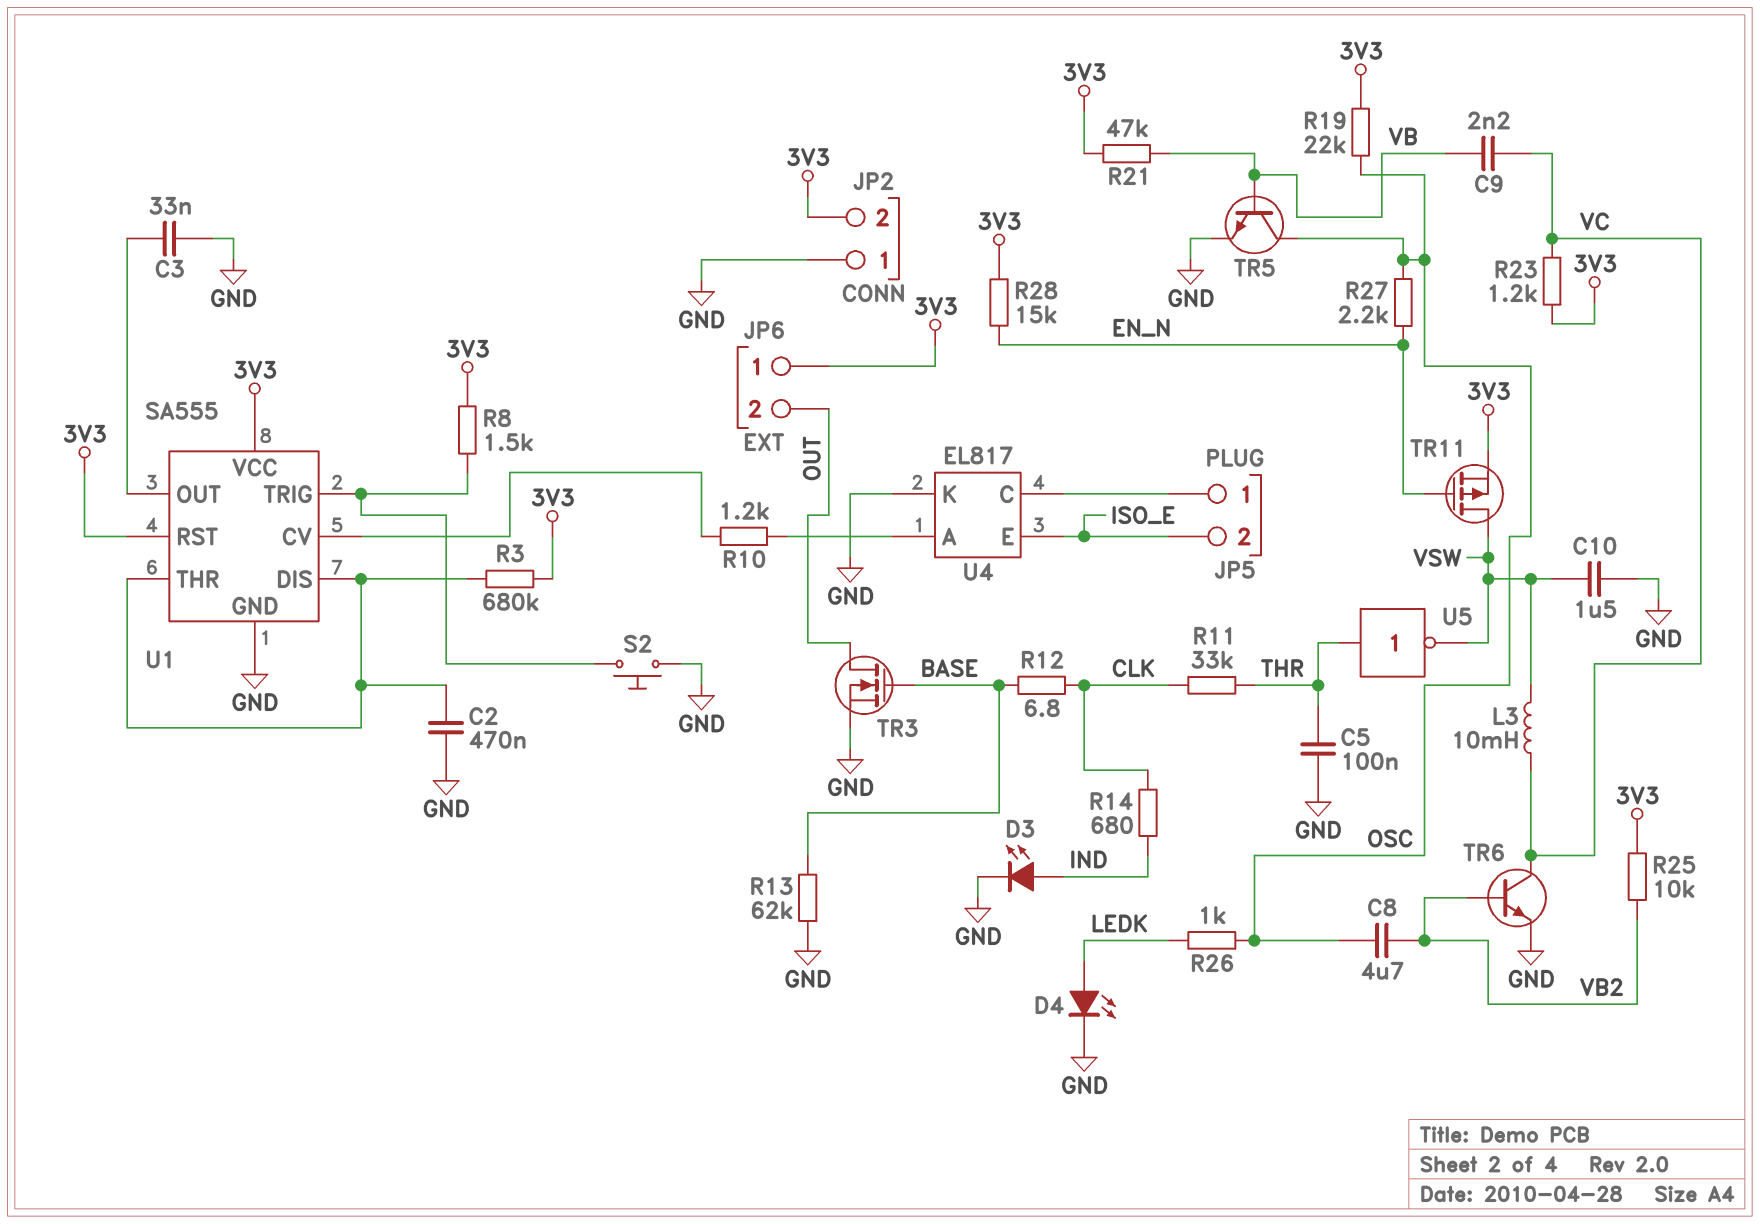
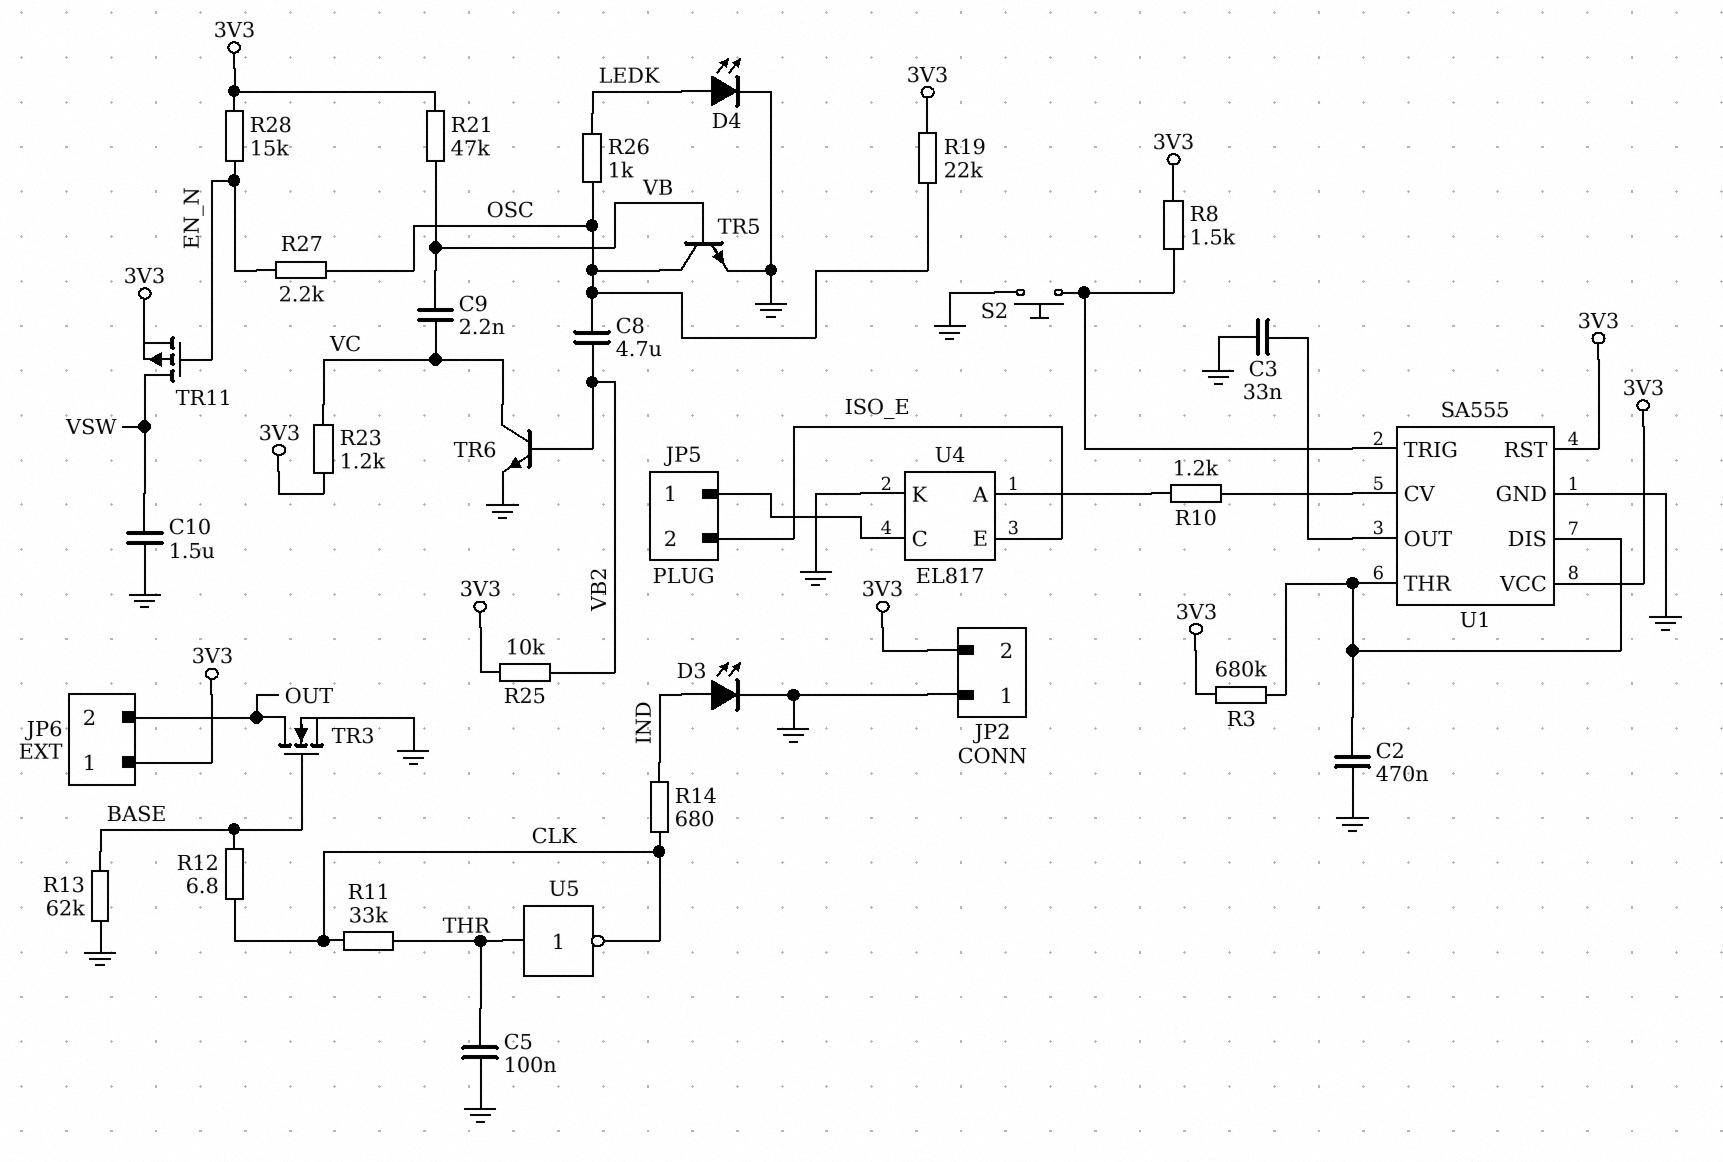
L3: 10mH (VC, VSW) -> none
U5: NOT (in THR, out VSW) -> NOT (in THR, out CLK)

